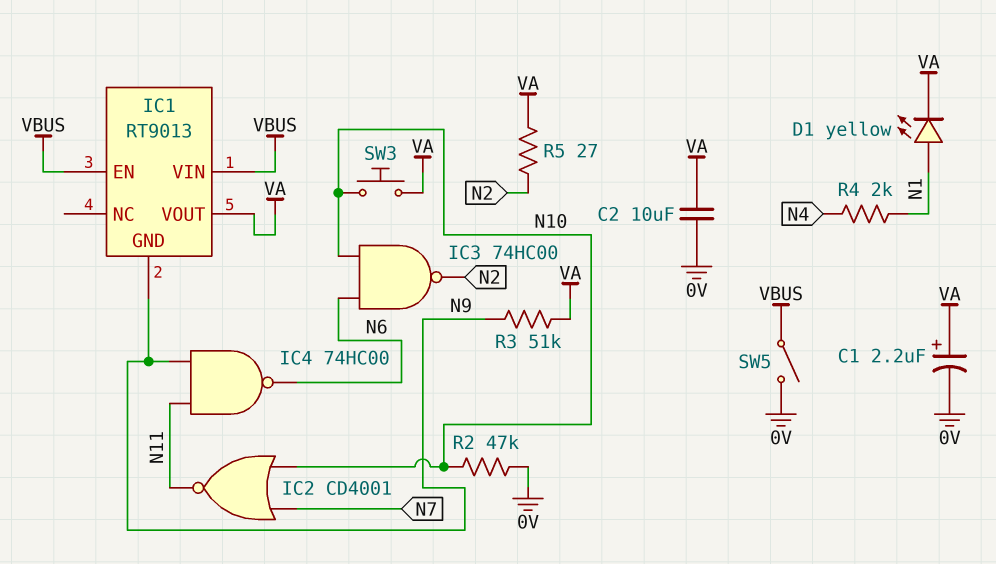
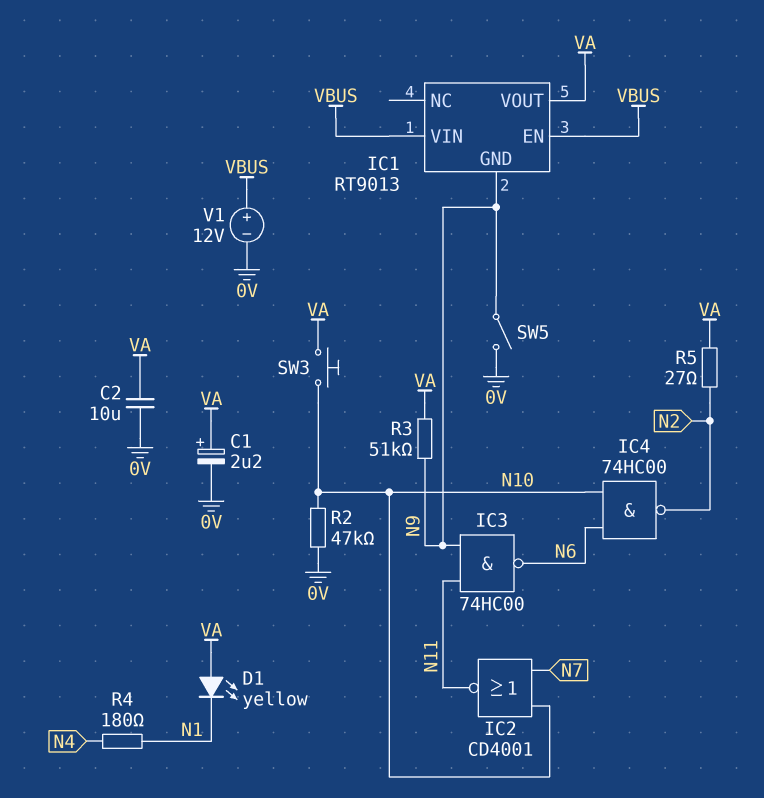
D1: LED yellow (A N1, K VA) -> LED yellow (A VA, K N1)
IC3: NAND 74HC00 (in N6, in N10, out N2) -> NAND 74HC00 (in N9, in N11, out N6)
IC4: NAND 74HC00 (in N9, in N11, out N6) -> NAND 74HC00 (in N6, in N10, out N2)
R4: 2k (N1, N4) -> 180 (N1, N4)
SW5: switch (0V, VBUS) -> switch (0V, N9)
V1: none -> 12V (plus VBUS, minus 0V)

